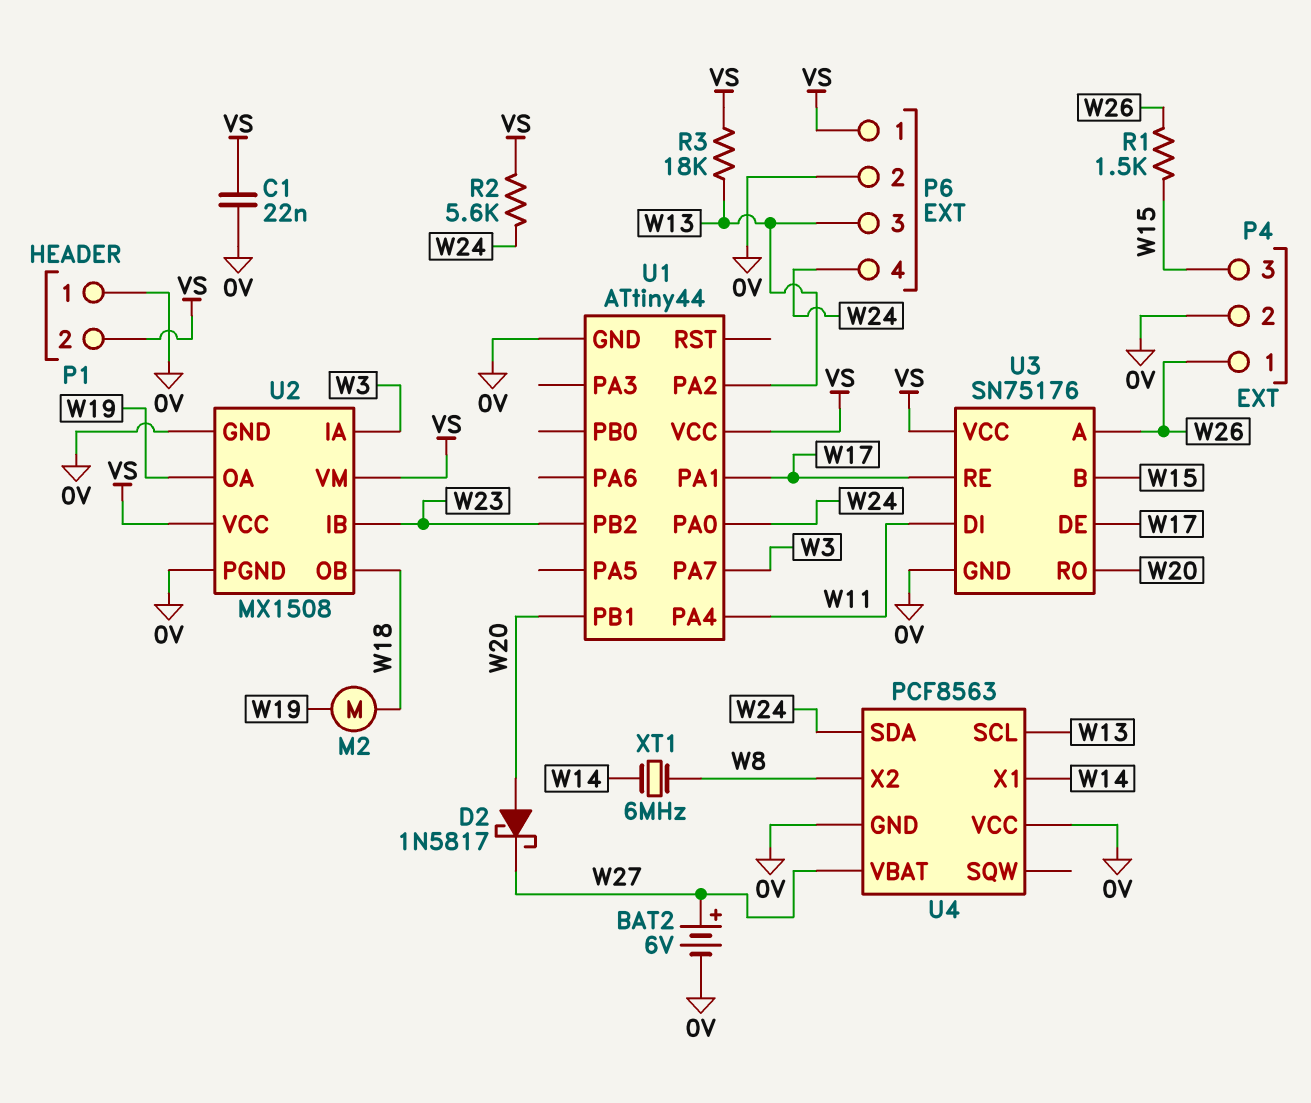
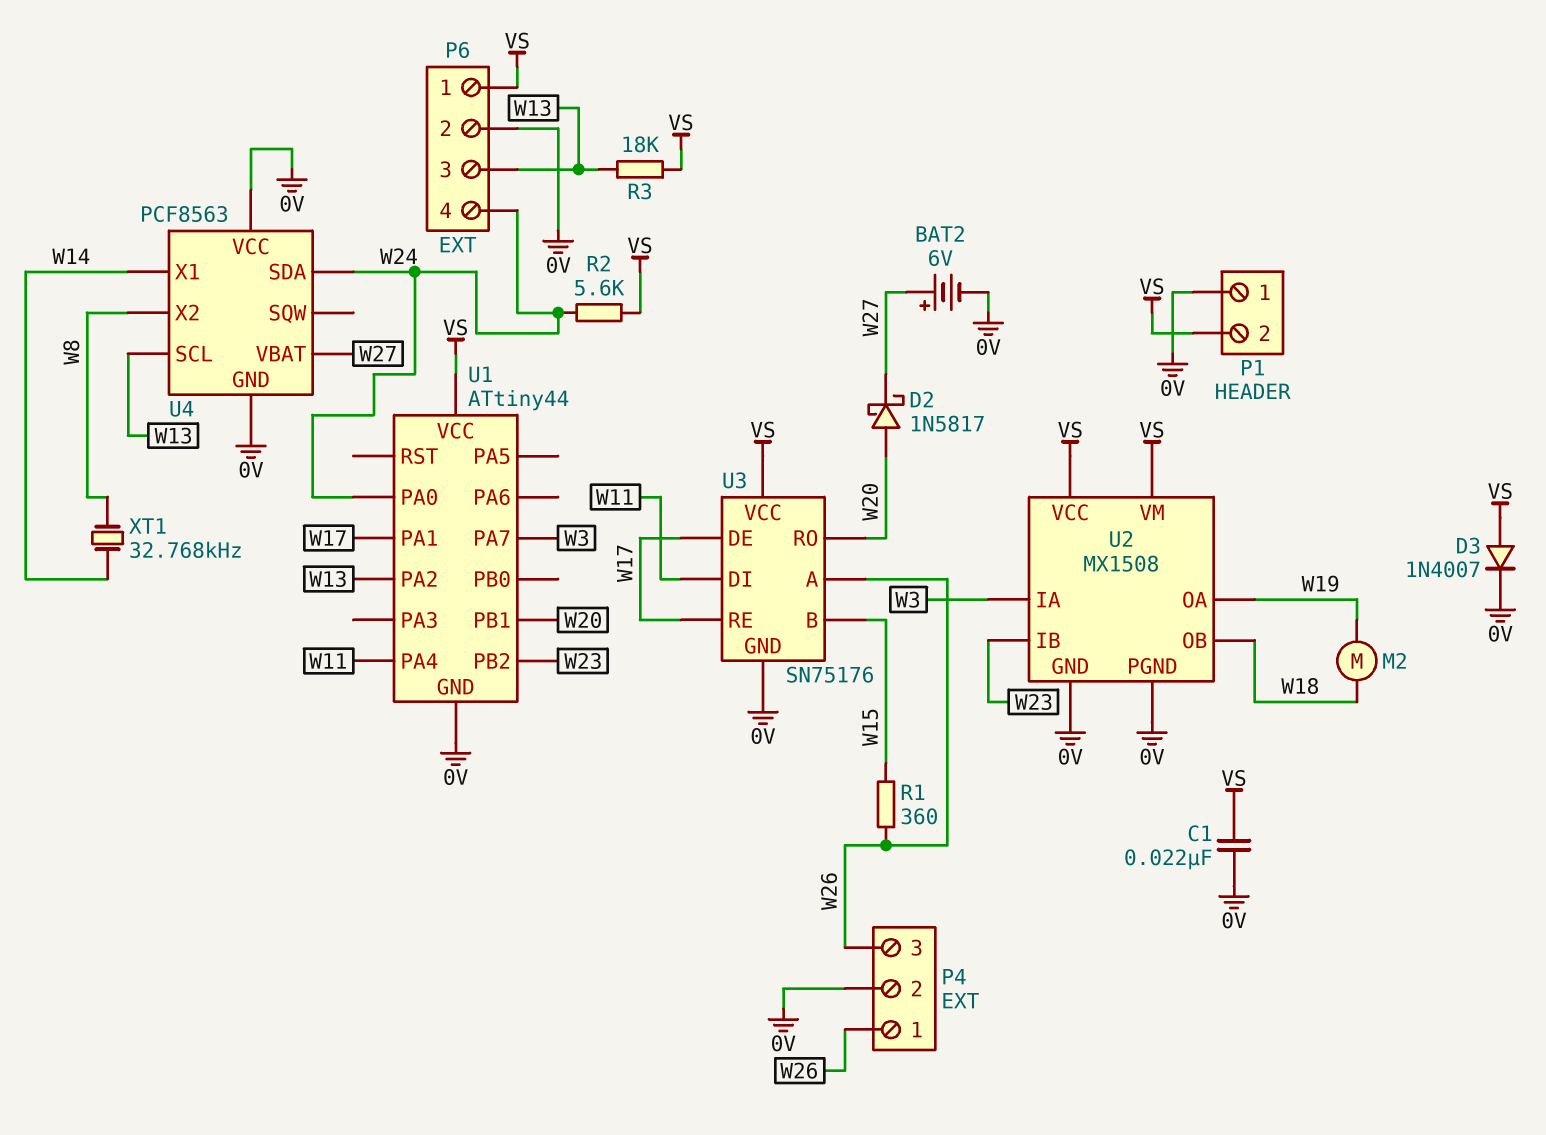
D3: none -> diode 1N4007 (A VS, K 0V)
P4 pin 3: W15 -> W26
R1: 1.5k (W15, W26) -> 360 (W15, W26)
XT1: 6MHz (W8, W14) -> 32.768kHz (W8, W14)

